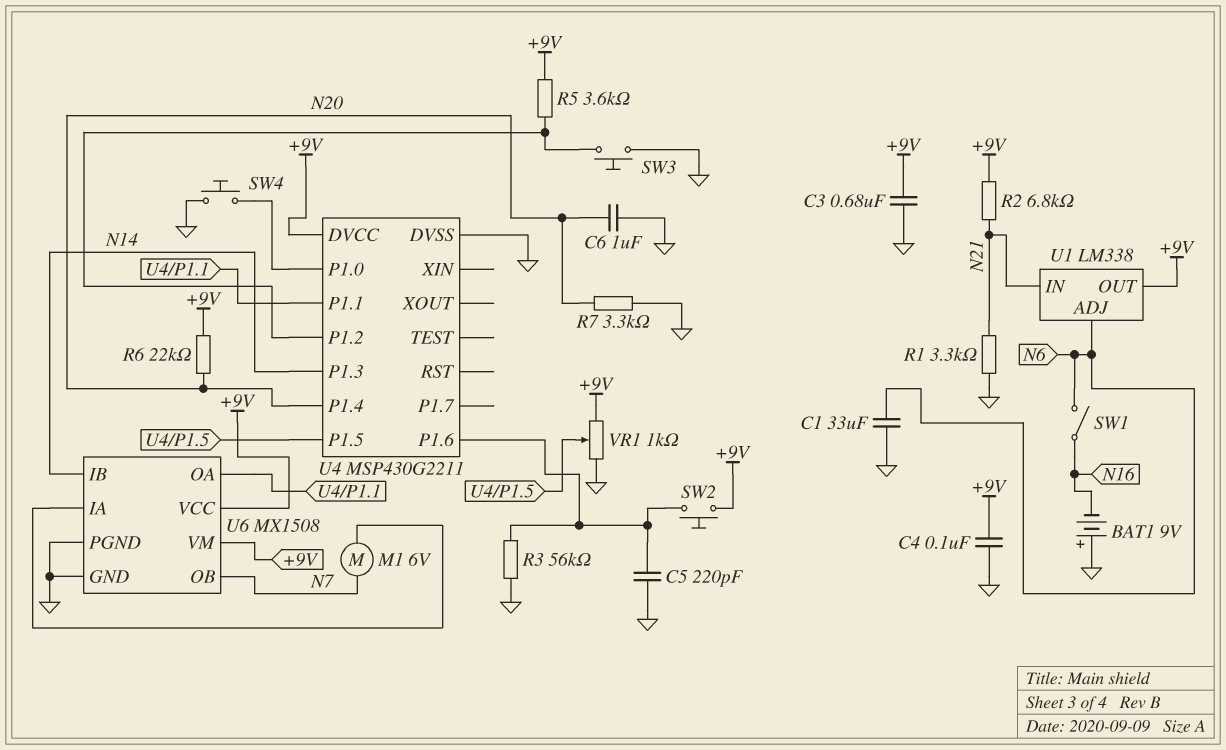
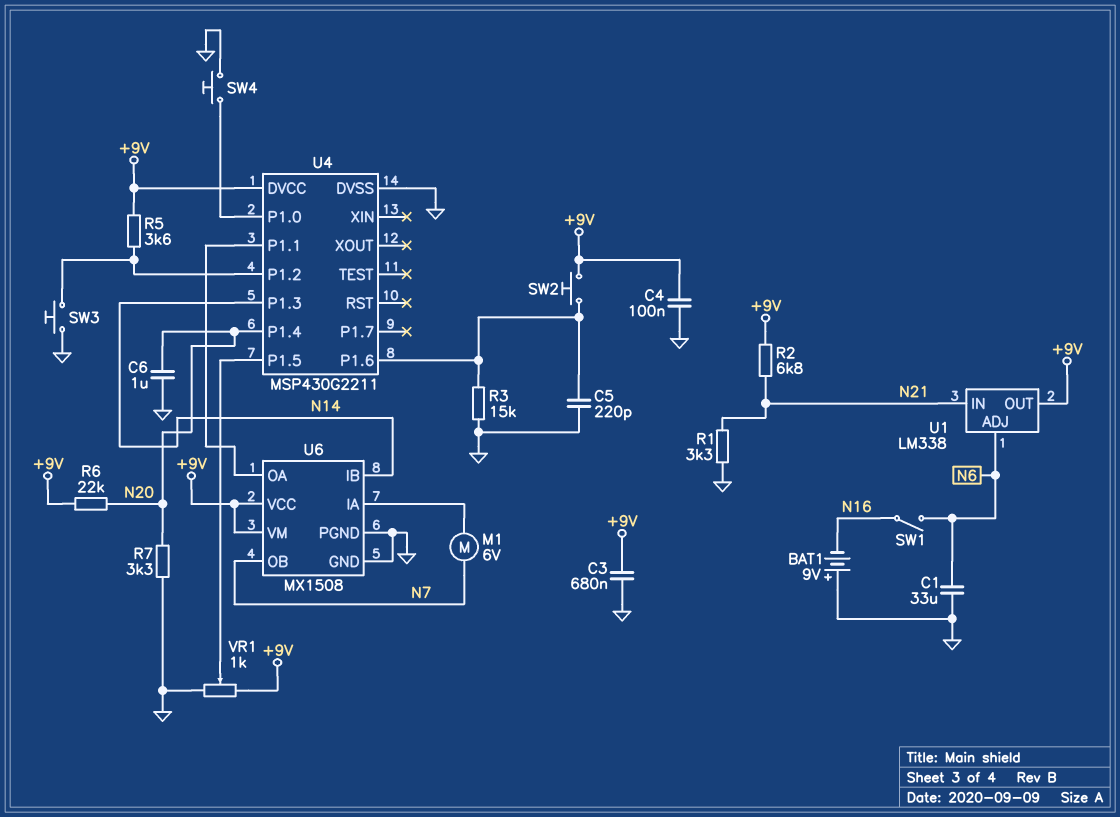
R3: 56k (GND, U4/P1.6) -> 15k (GND, U4/P1.6)

